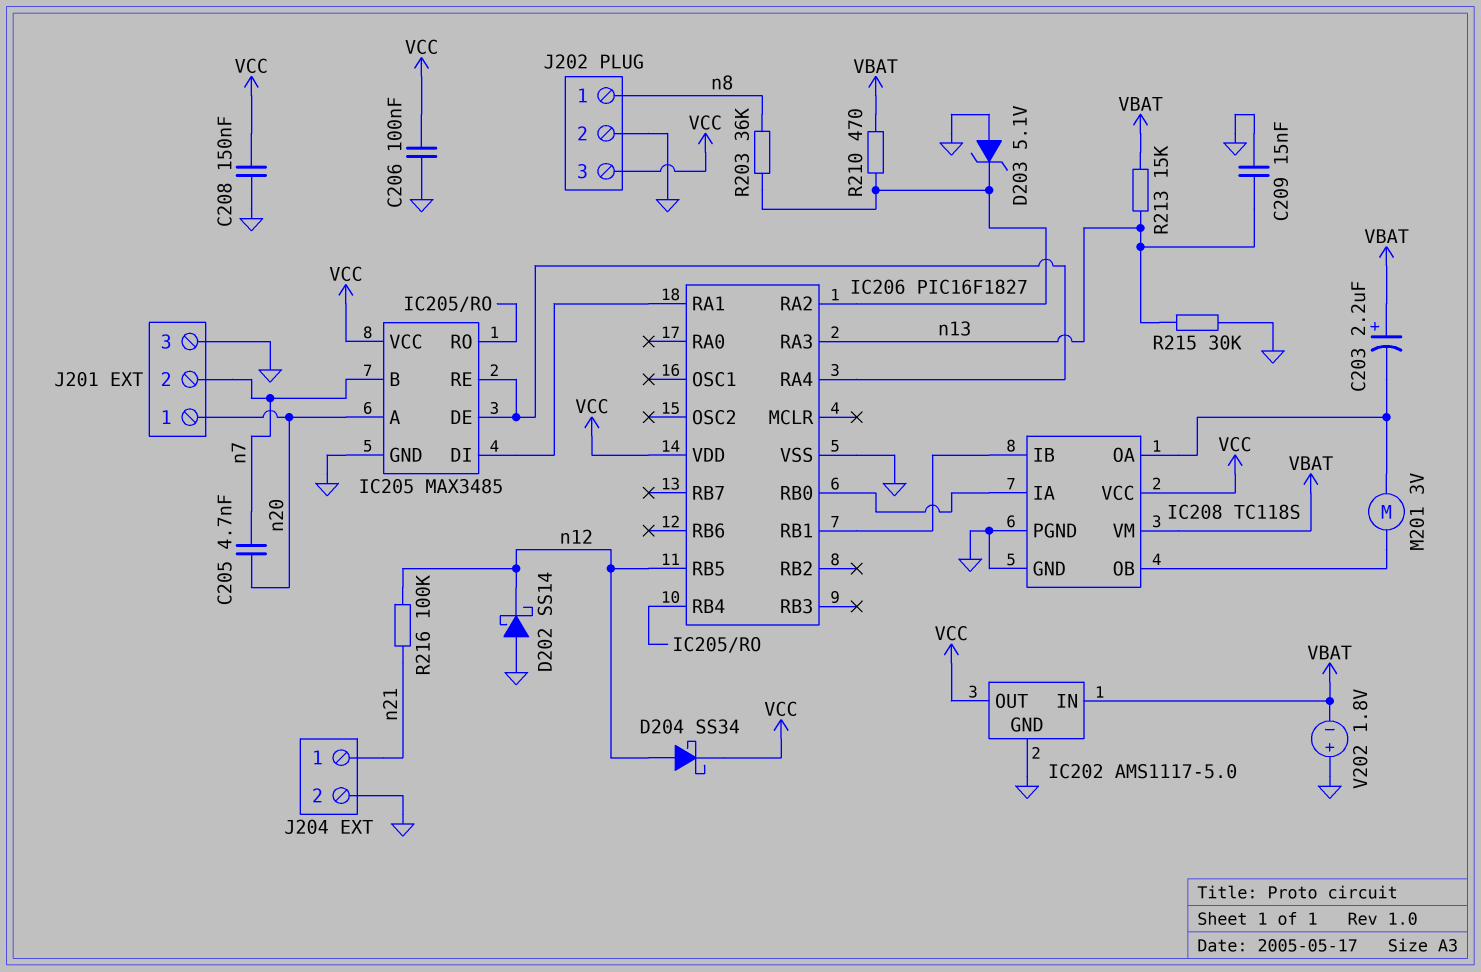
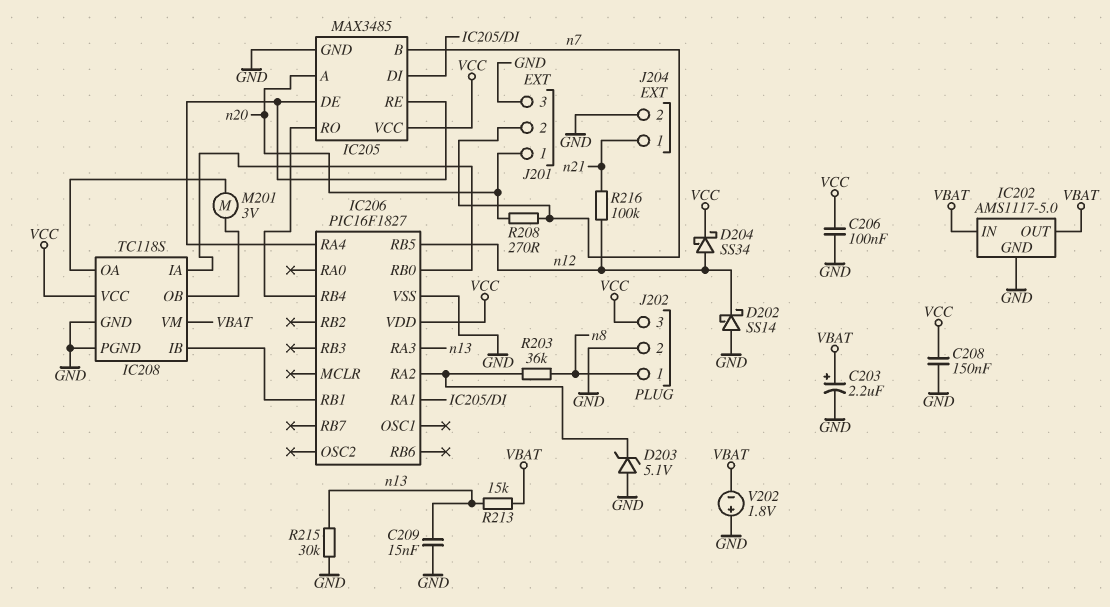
C203: 2.2uF (plus VBAT, minus IC208/OA) -> 2.2uF (plus VBAT, minus GND)
C205: 4.7nF (n7, n20) -> none
IC202 pin OUT: VCC -> VBAT
R208: none -> 270 (n7, n20)
R210: 470 (IC206/RA2, VBAT) -> none

